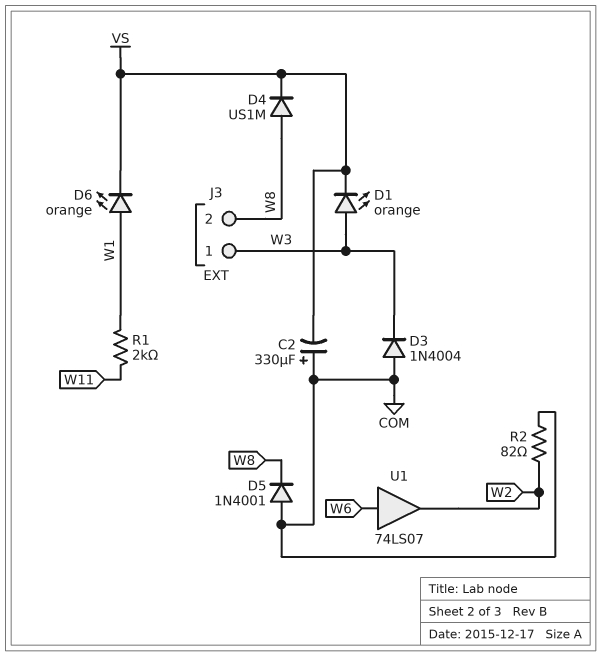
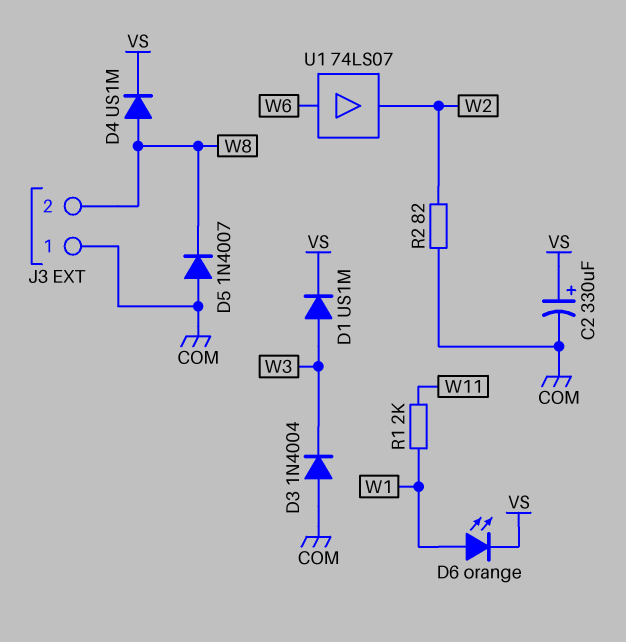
C2: 330uF (plus COM, minus VS) -> 330uF (plus VS, minus COM)
D1: LED orange (A W3, K VS) -> diode US1M (A W3, K VS)
D5: diode 1N4001 (A COM, K W8) -> diode 1N4007 (A COM, K W8)
J3 pin 1: W3 -> COM

